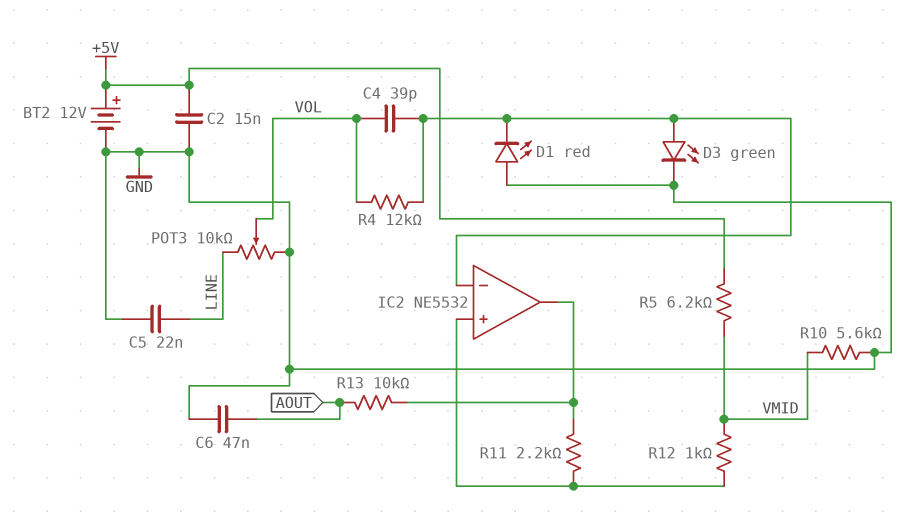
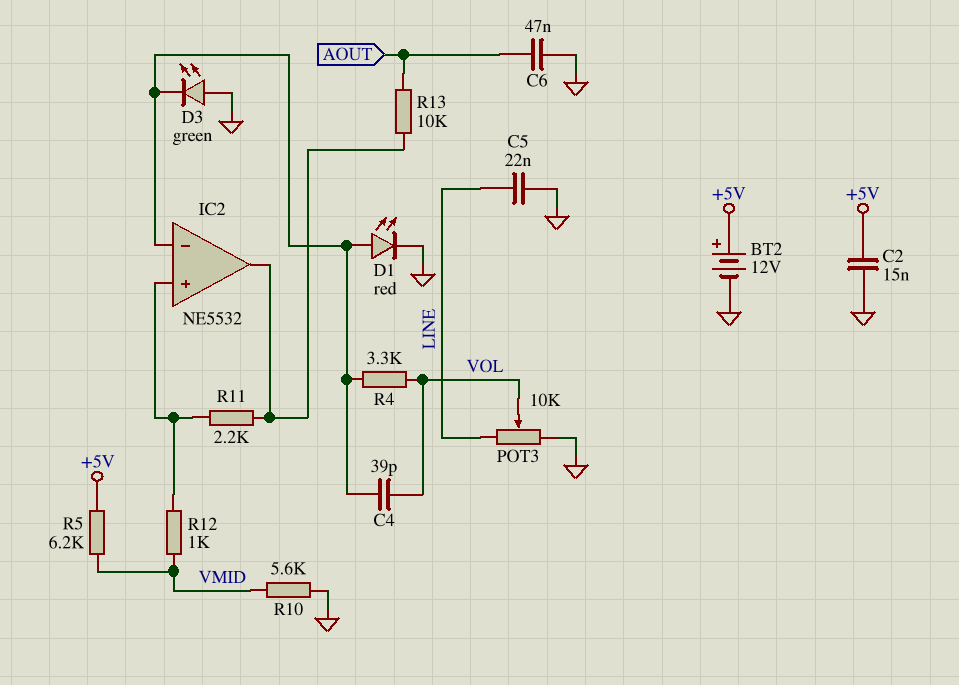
D1: LED red (A GND, K IC2/in-) -> LED red (A IC2/in-, K GND)
D3: LED green (A IC2/in-, K GND) -> LED green (A GND, K IC2/in-)
R4: 12k (IC2/in-, VOL) -> 3.3k (IC2/in-, VOL)

